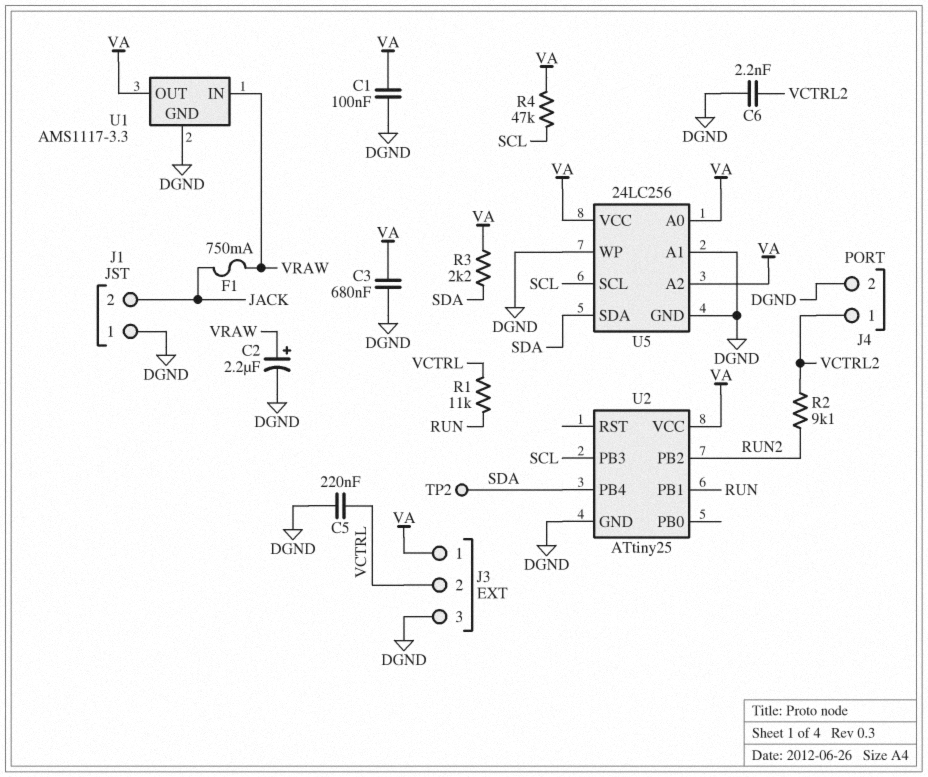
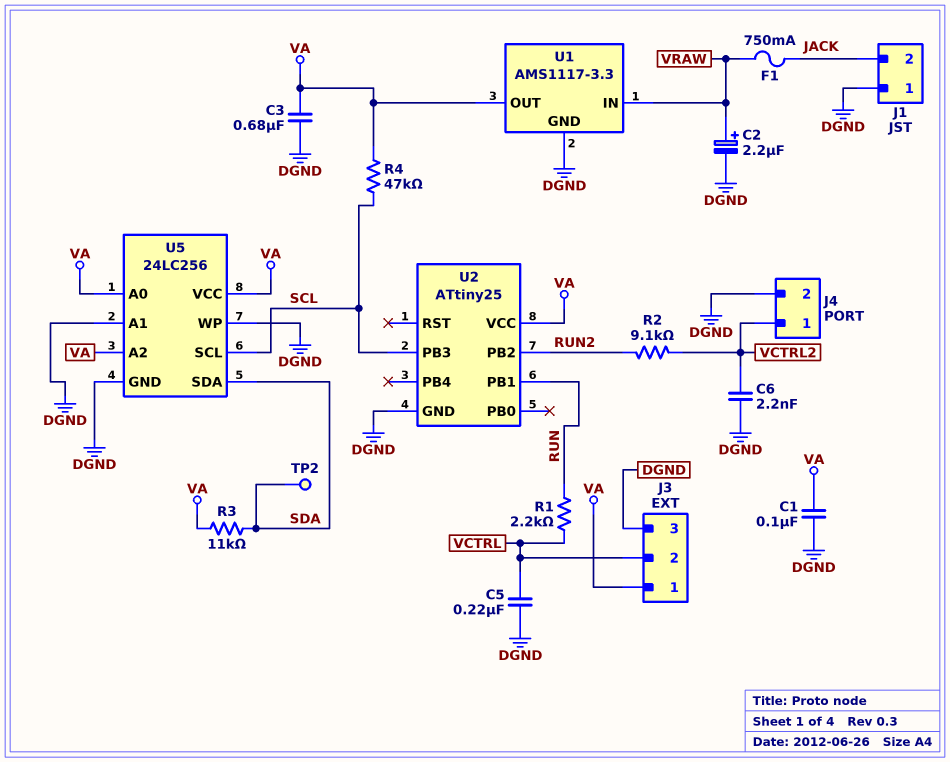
R1: 11k (RUN, VCTRL) -> 2.2k (RUN, VCTRL)
R3: 2.2k (SDA, VA) -> 11k (SDA, VA)
U2 pin PB4: SDA -> none

